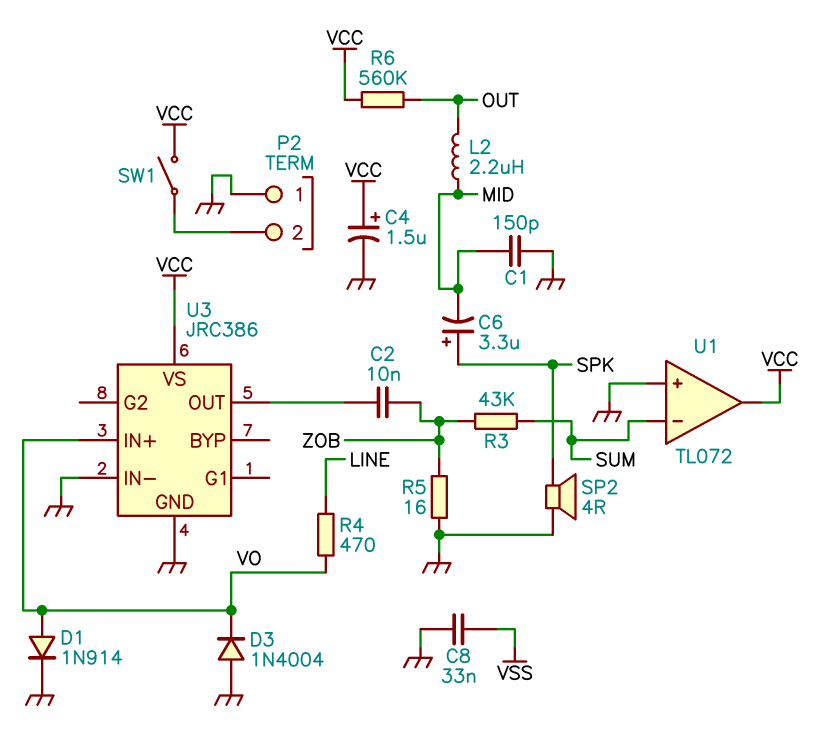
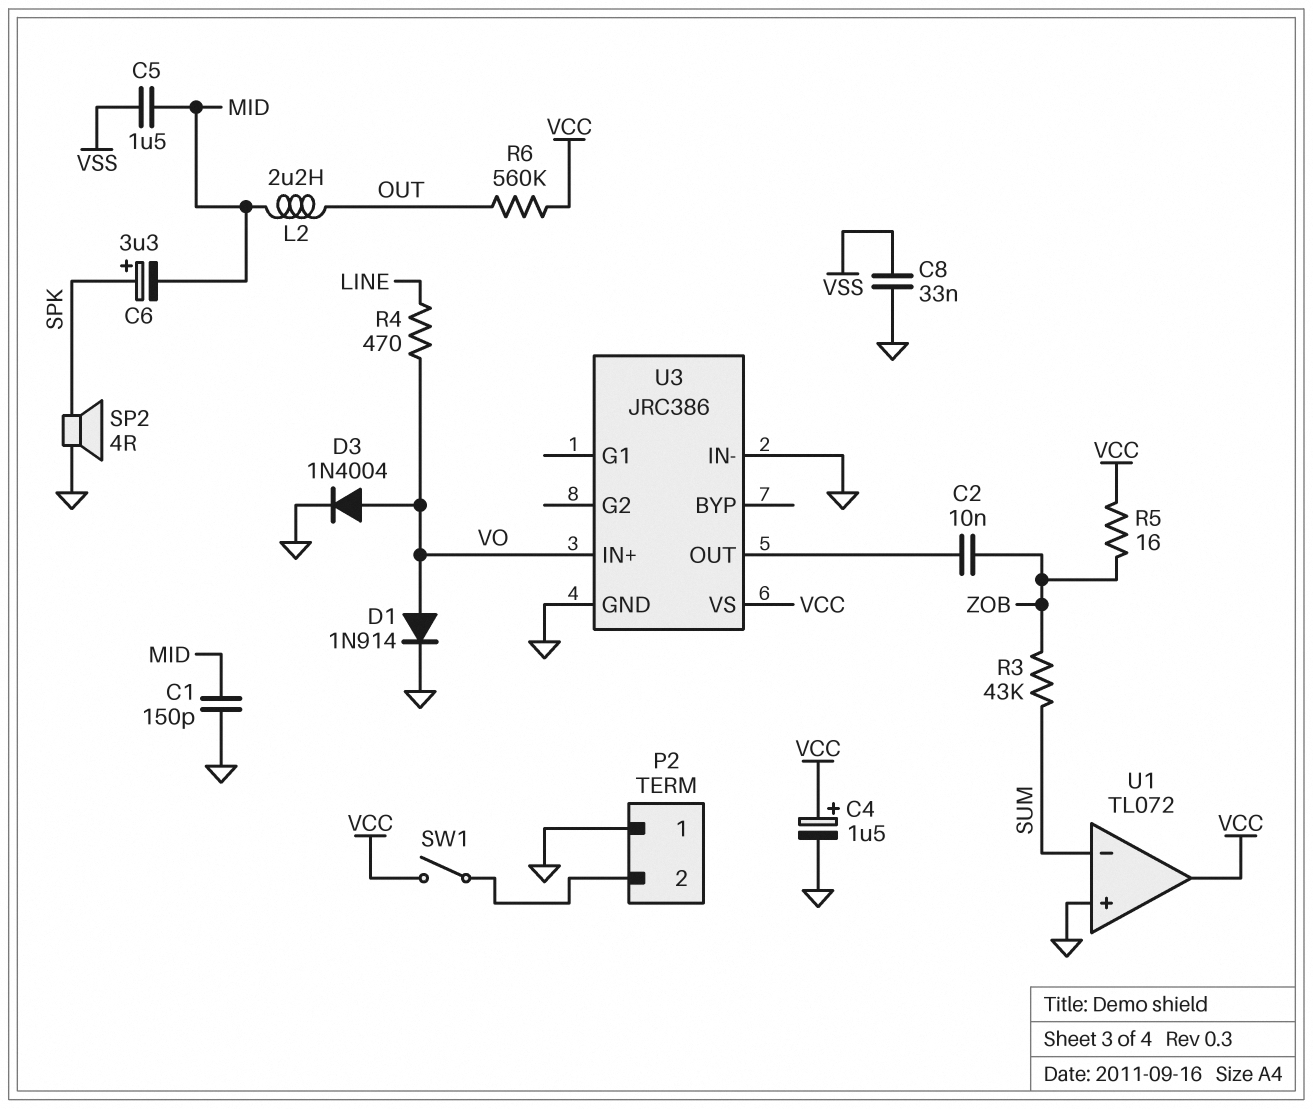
C5: none -> 1.5uF (MID, VSS)
D3: diode 1N4004 (A GND, K VO) -> diode 1N4004 (A VO, K GND)
R5: 16 (GND, ZOB) -> 16 (VCC, ZOB)

